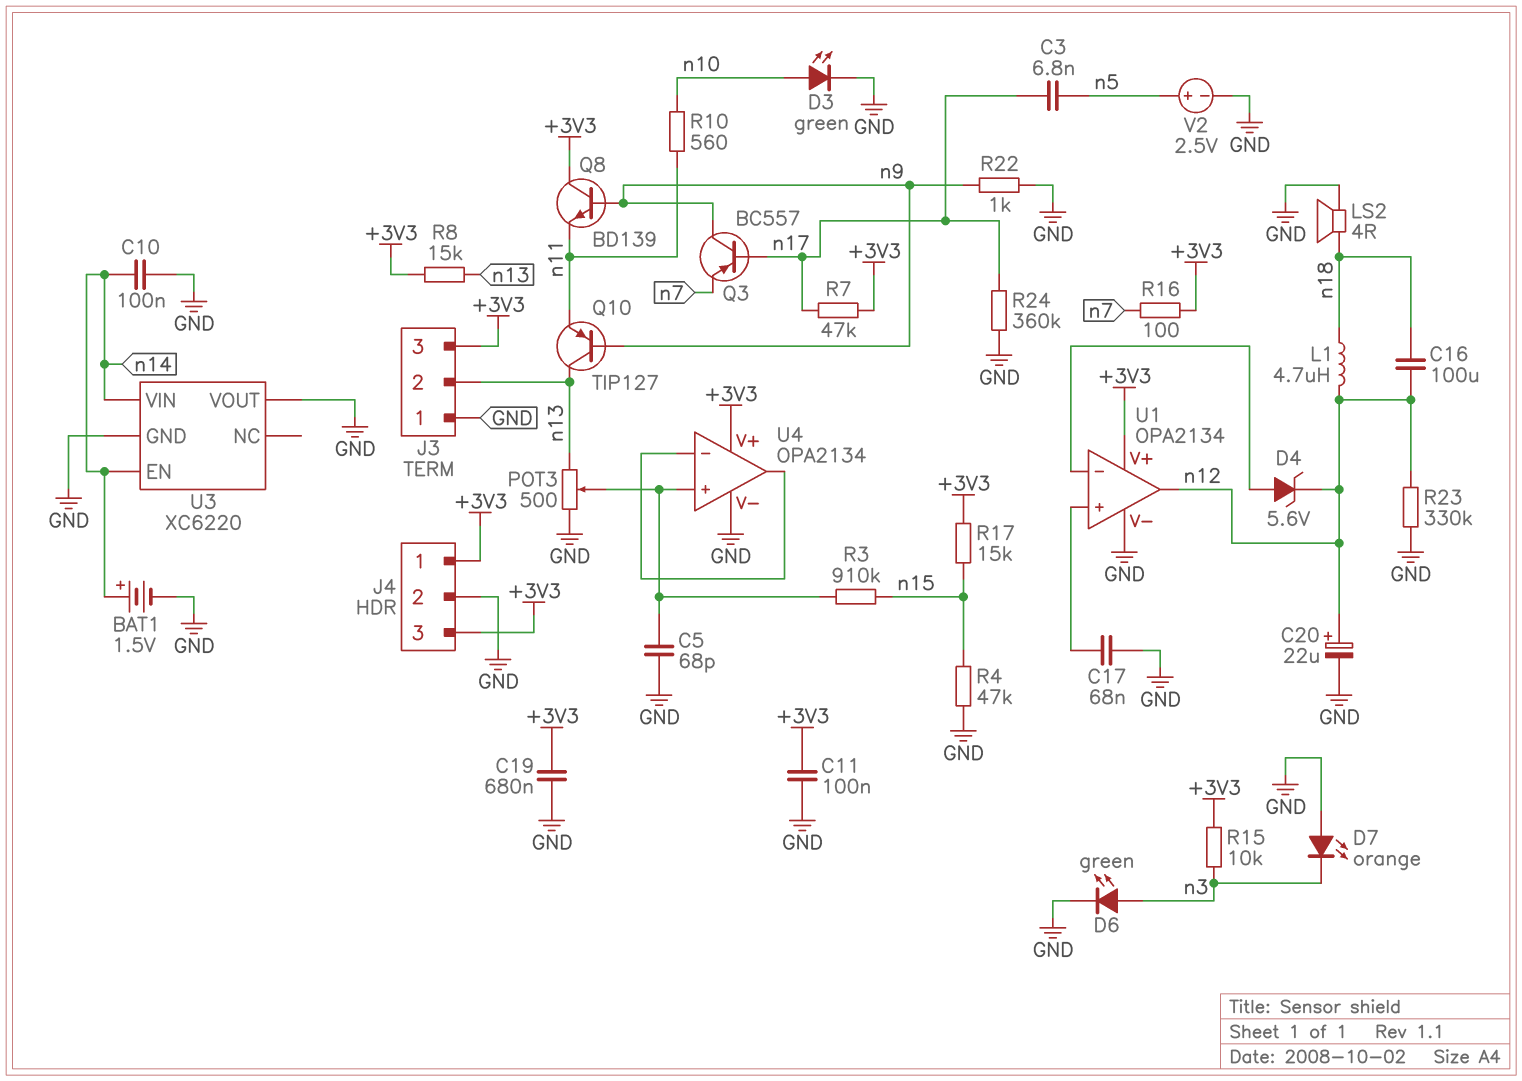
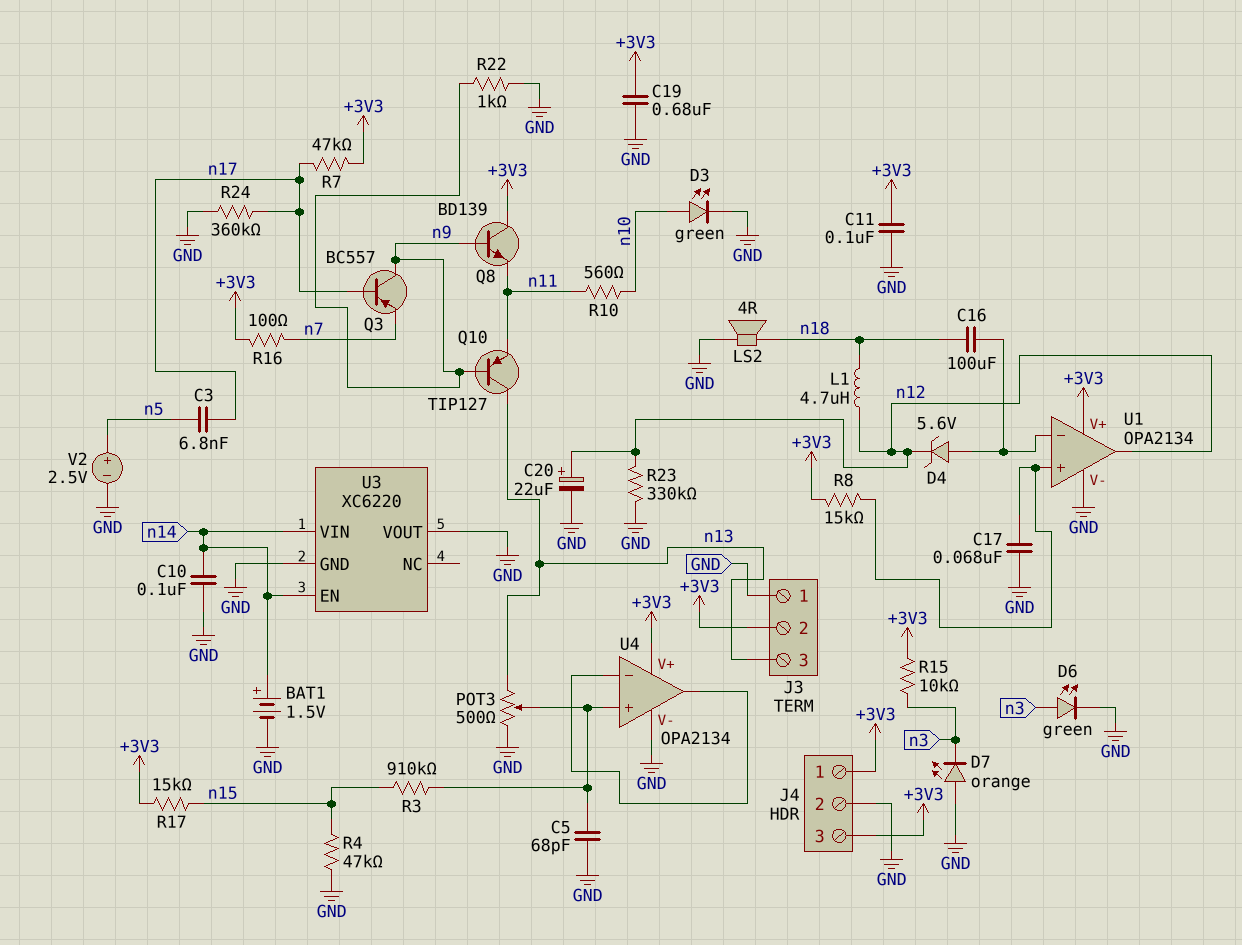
C16: 100uF (n12, n18) -> 100uF (U1/in-, n18)
J3 pin 2: n13 -> +3V3
J3 pin 3: +3V3 -> n13
R8: 15k (+3V3, n13) -> 15k (+3V3, U1/in+)

